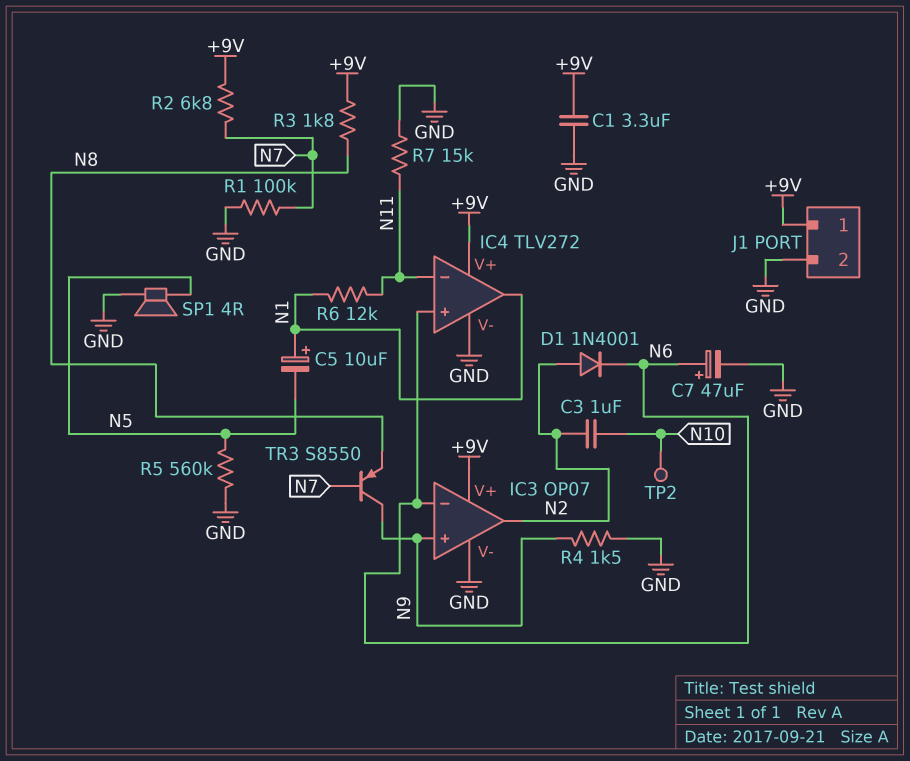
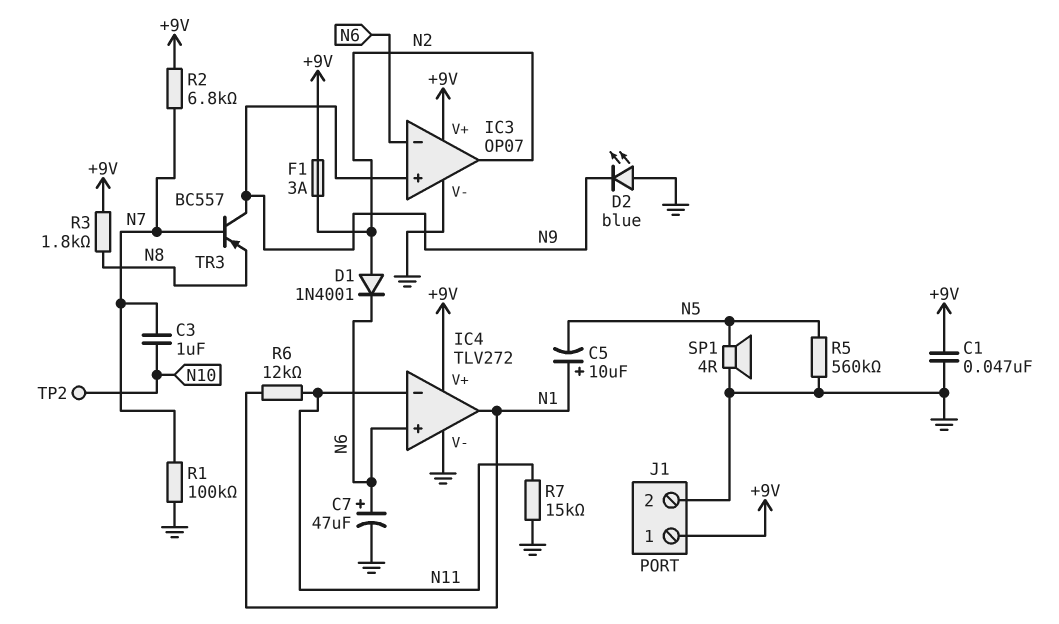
C1: 3.3uF (+9V, GND) -> 47nF (+9V, GND)
C3: 1uF (N2, N10) -> 1uF (N7, N10)
D2: none -> LED blue (A GND, K N9)
F1: none -> 3A (+9V, N2)
R4: 1.5k (GND, N9) -> none
TR3: PNP S8550 (B N7, C N9, E N8) -> PNP BC557 (B N7, C N9, E N8)

